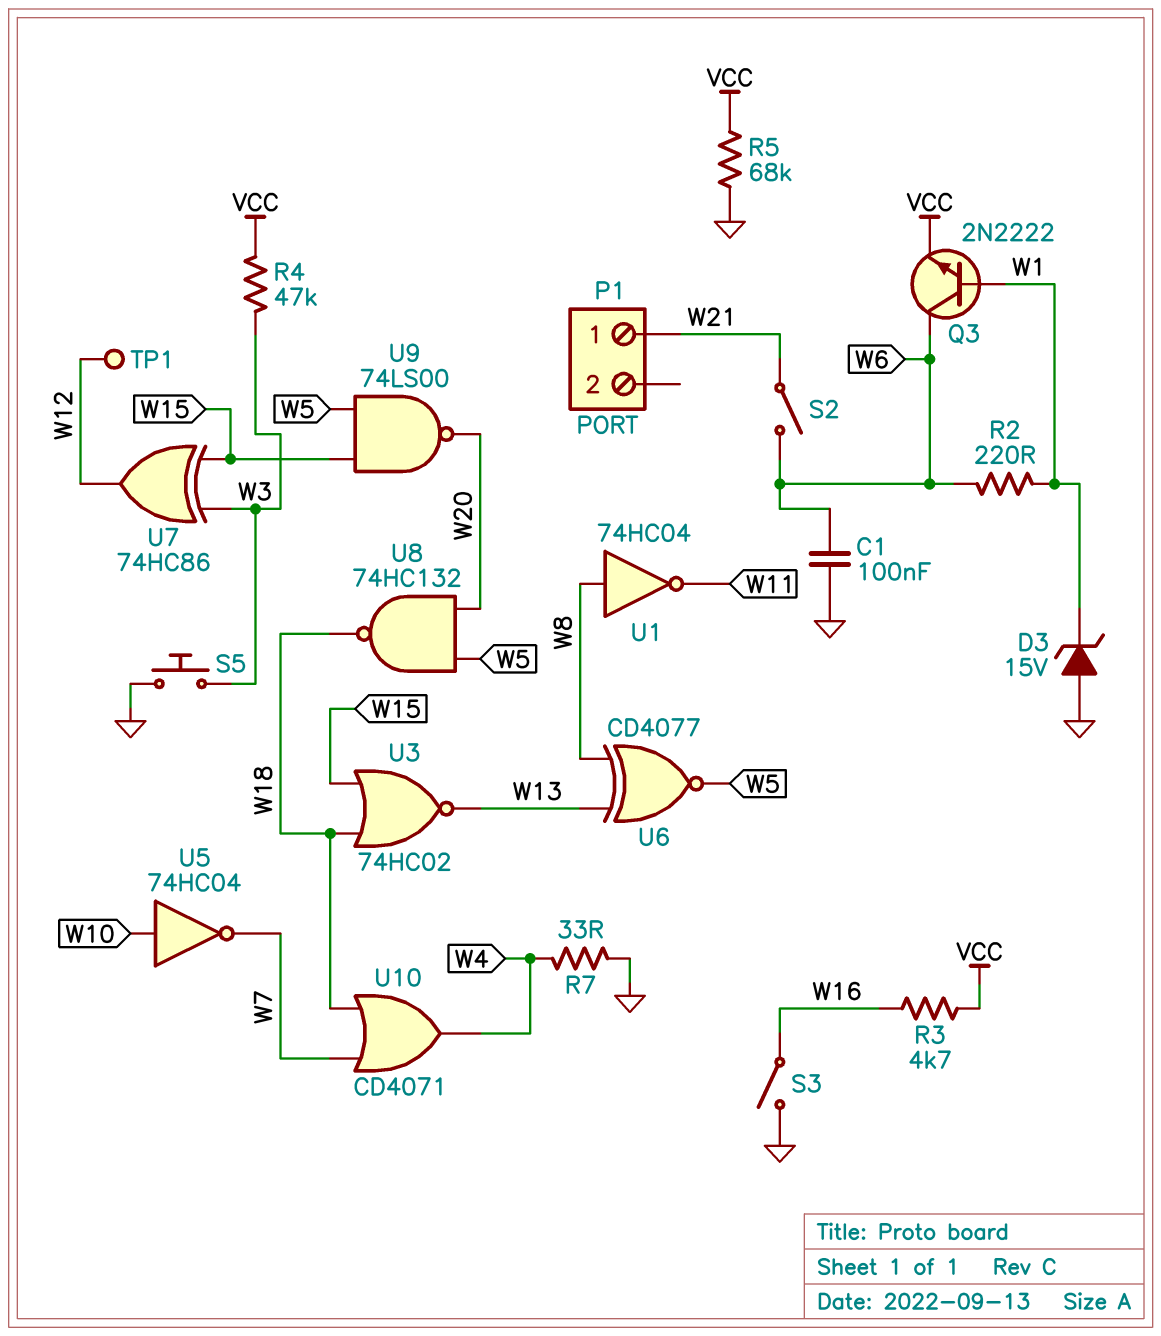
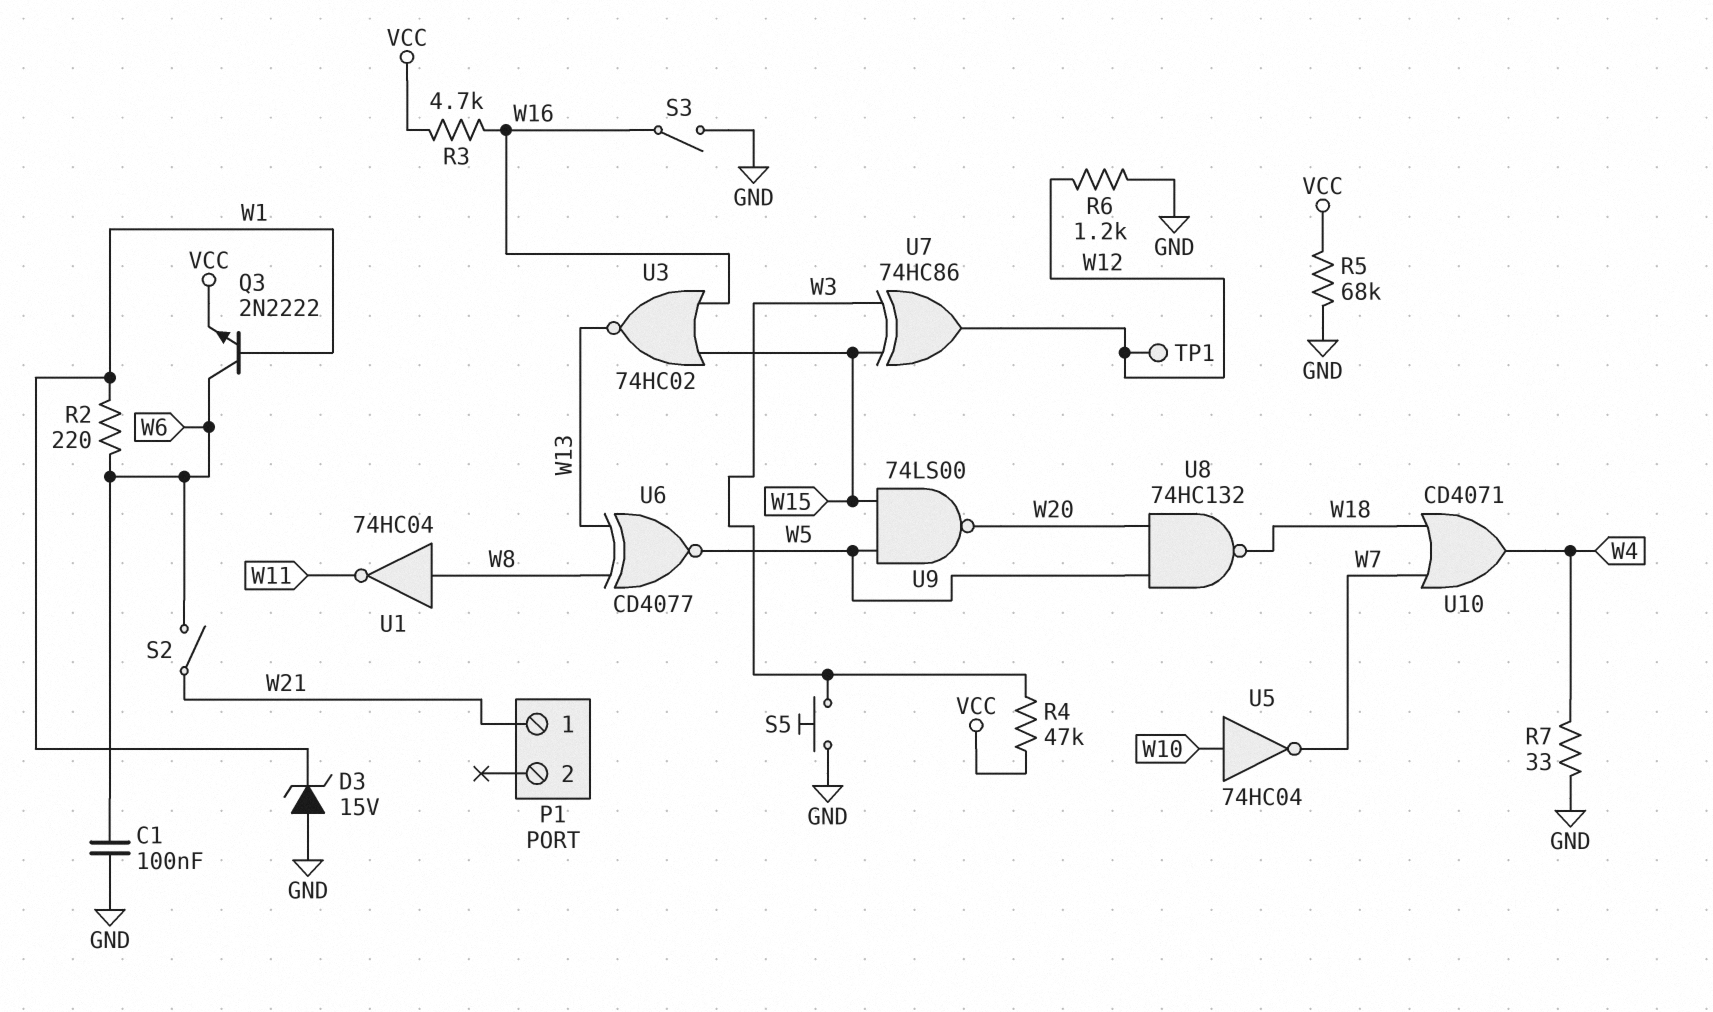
R6: none -> 1.2k (GND, W12)
U3: NOR 74HC02 (in W15, in W18, out W13) -> NOR 74HC02 (in W15, in W16, out W13)

